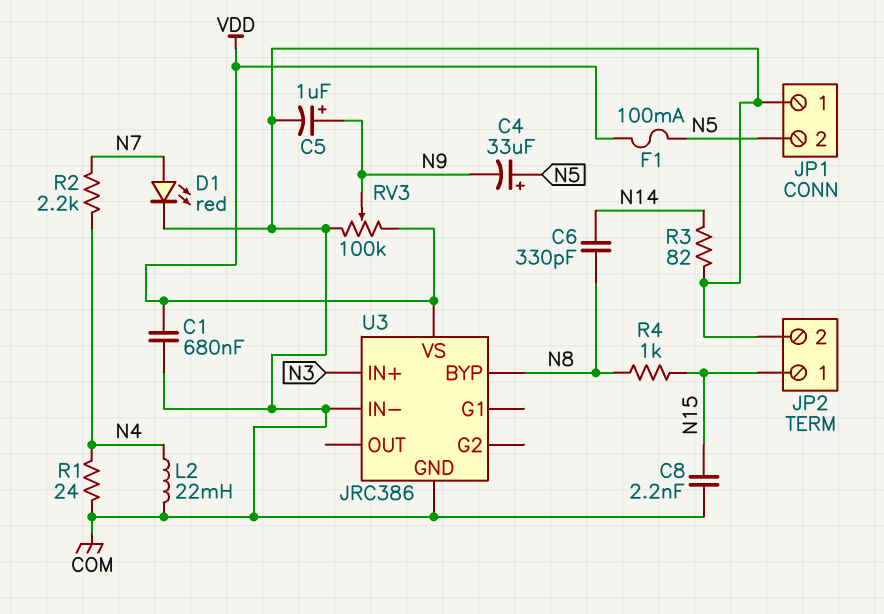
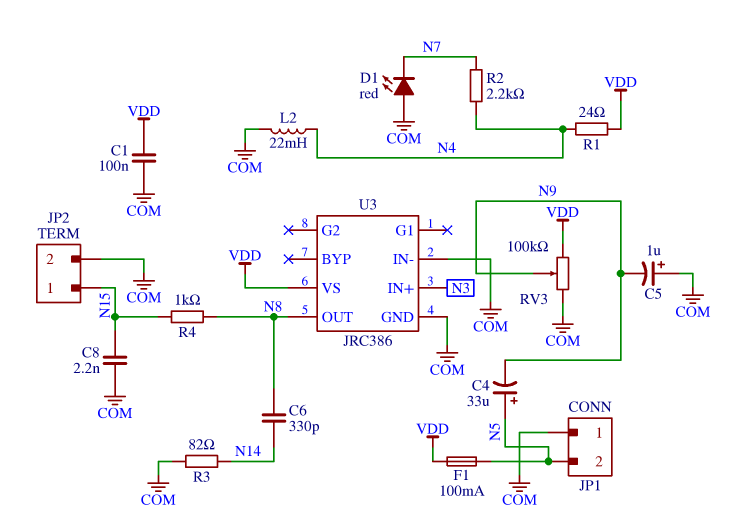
C1: 680nF (COM, VDD) -> 100nF (COM, VDD)
C5: 1uF (plus N9, minus COM) -> 1uF (plus COM, minus N9)
D1: LED red (A N7, K COM) -> LED red (A COM, K N7)
R1: 24 (COM, N4) -> 24 (N4, VDD)
U3 pin BYP: N8 -> none
U3 pin OUT: none -> N8

